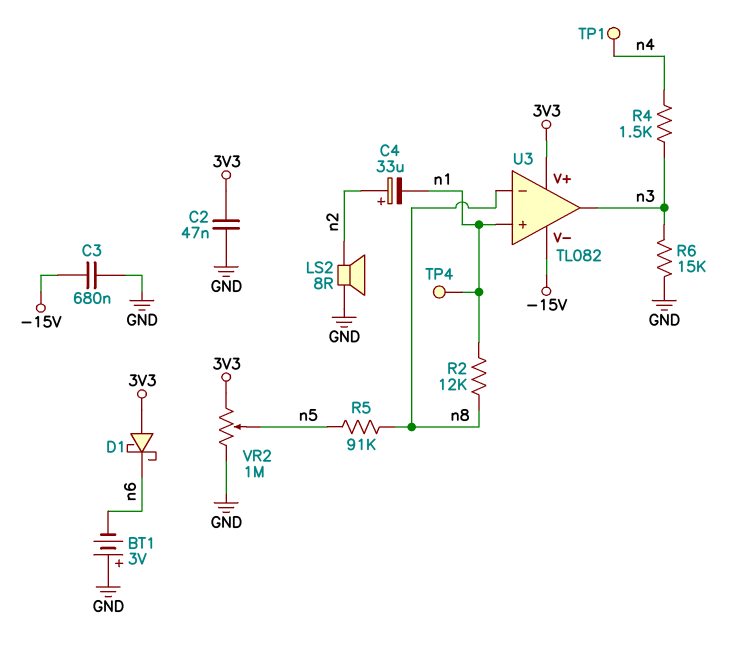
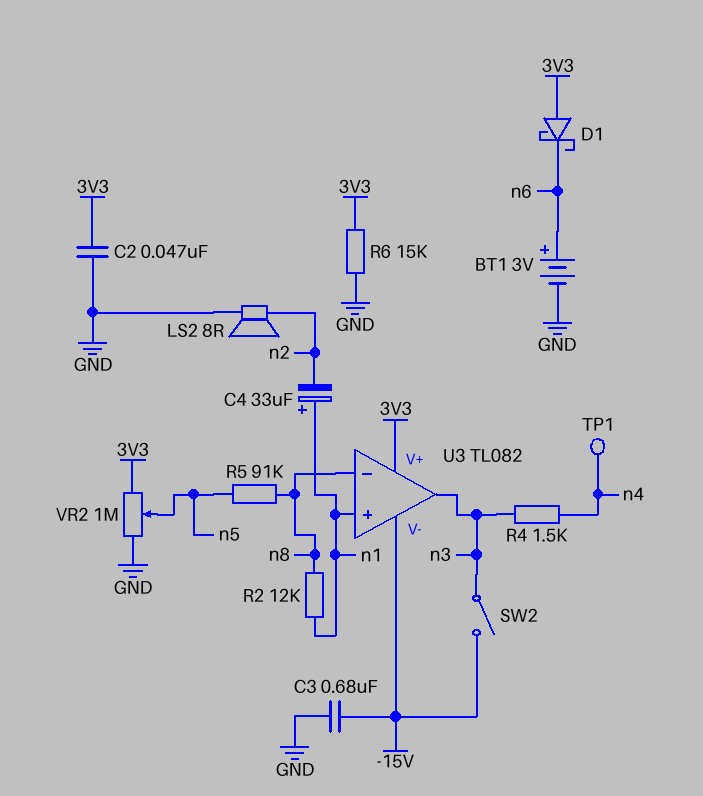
BT1: 3V (plus GND, minus n6) -> 3V (plus n6, minus GND)
C4: 33uF (plus n2, minus n1) -> 33uF (plus n1, minus n2)
R6: 15k (GND, n3) -> 15k (3V3, GND)
SW2: none -> switch (-15V, n3)
TP4: test point (n1) -> none

